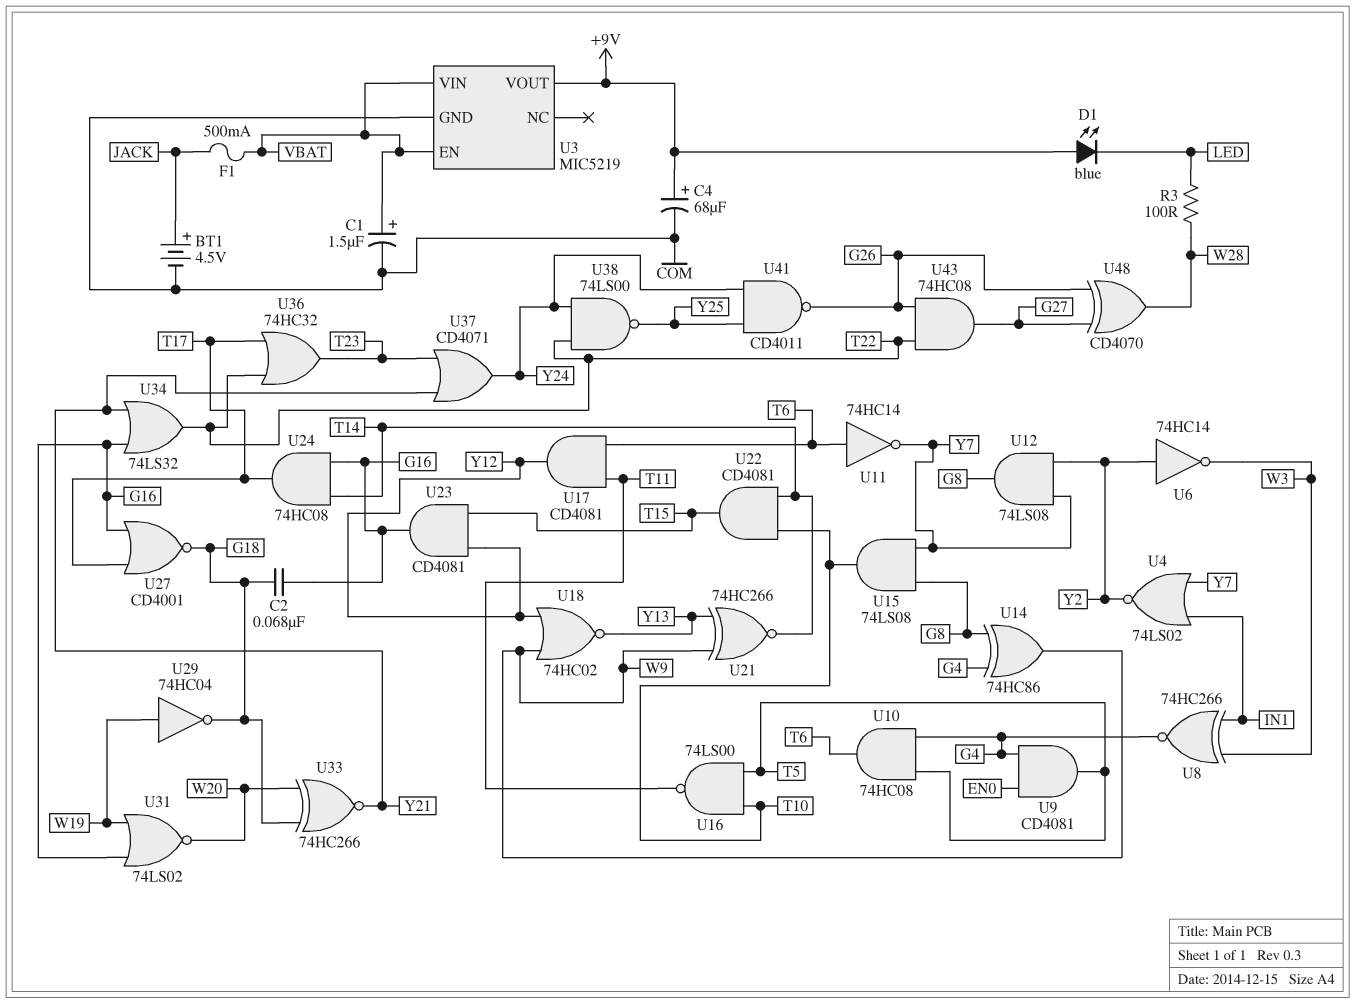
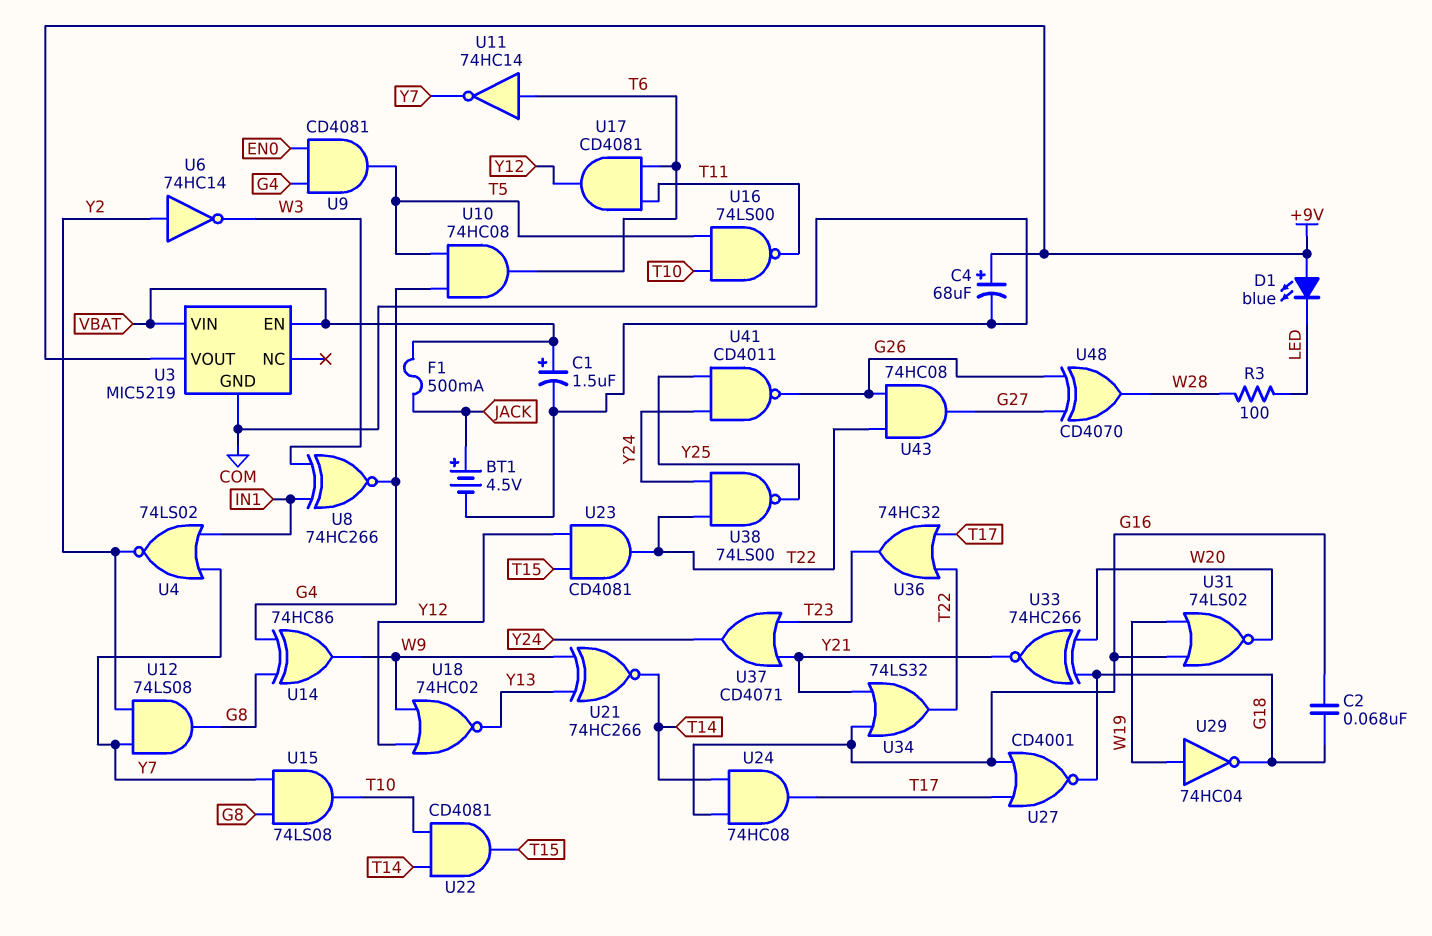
U23: AND CD4081 (in T15, in Y12, out G16) -> AND CD4081 (in T15, in Y12, out T22)

